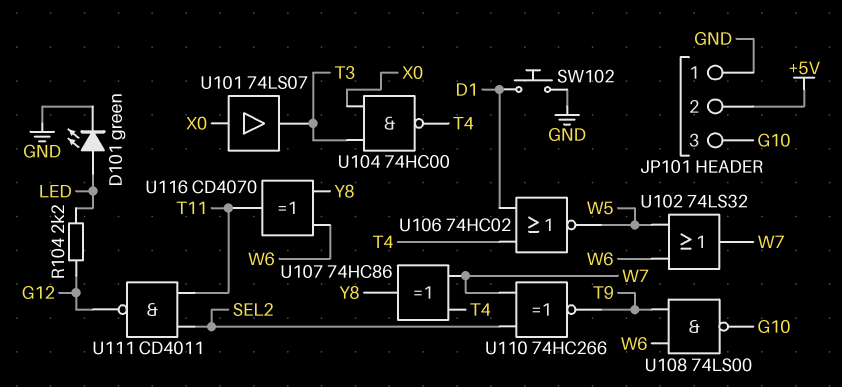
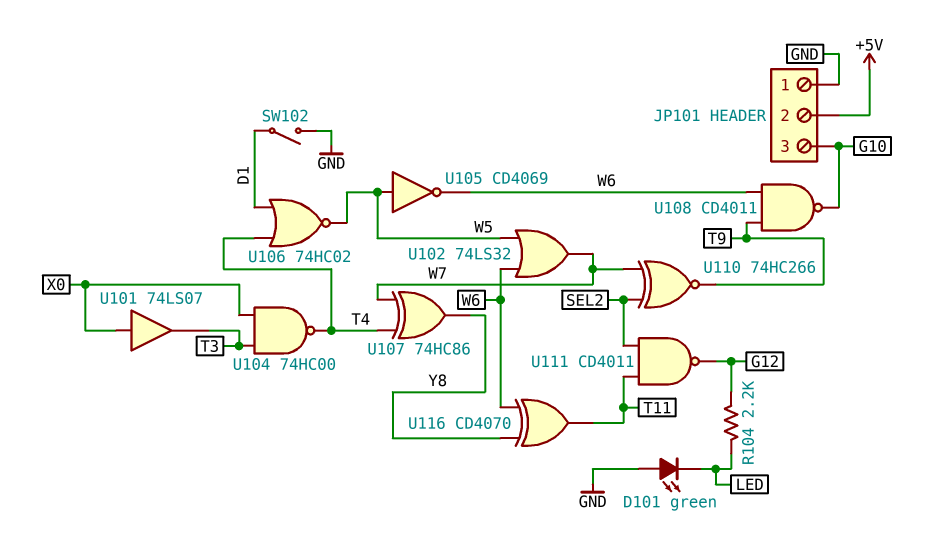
D101: LED green (A LED, K GND) -> LED green (A GND, K LED)
SW102: button (D1, GND) -> switch (D1, GND)
U105: none -> NOT CD4069 (in W5, out W6)
U108: NAND 74LS00 (in T9, in W6, out G10) -> NAND CD4011 (in T9, in W6, out G10)

